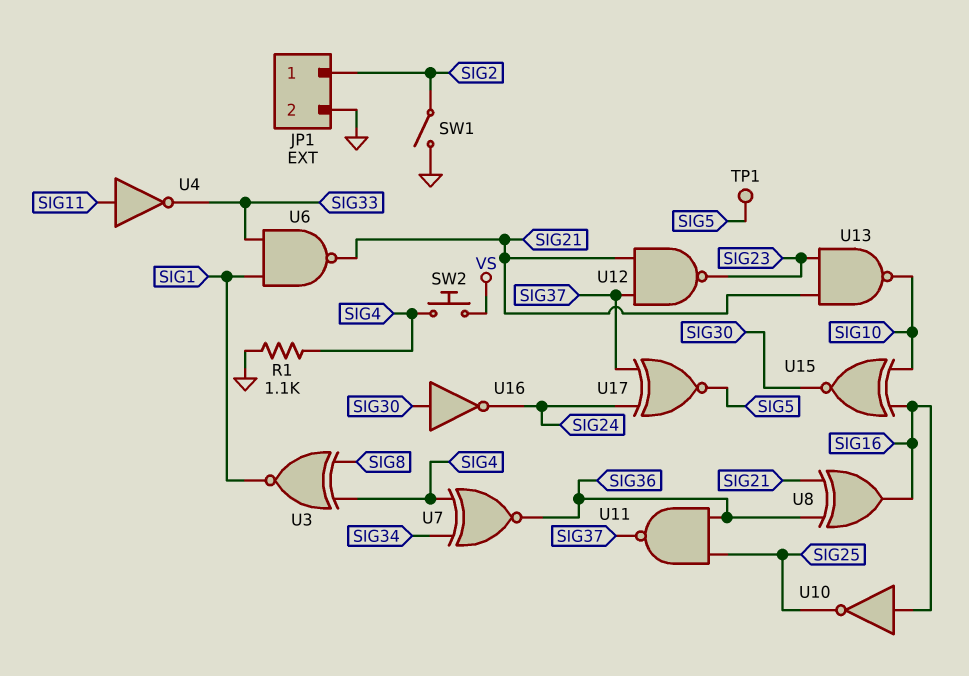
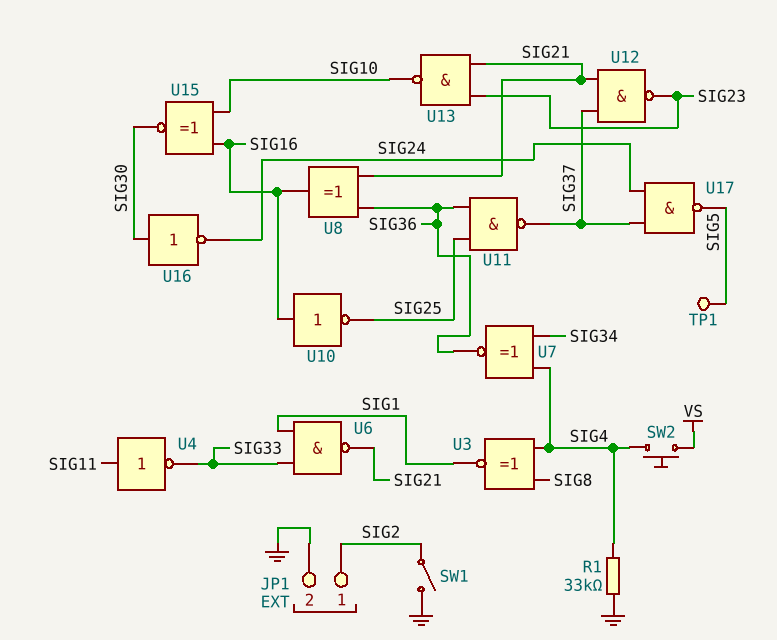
R1: 1.1k (GND, SIG4) -> 33k (GND, SIG4)
U17: XNOR (in SIG24, in SIG37, out SIG5) -> NAND (in SIG24, in SIG37, out SIG5)

